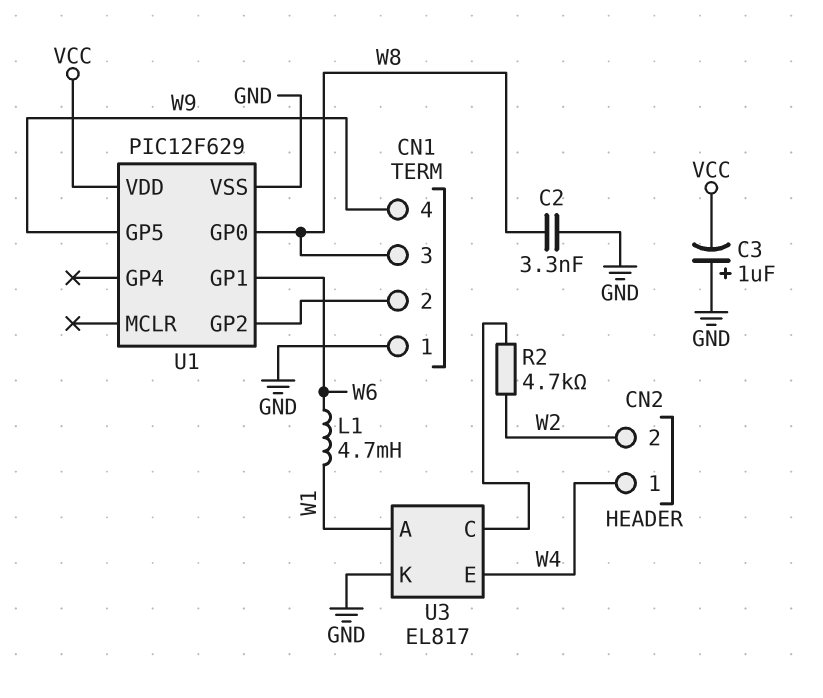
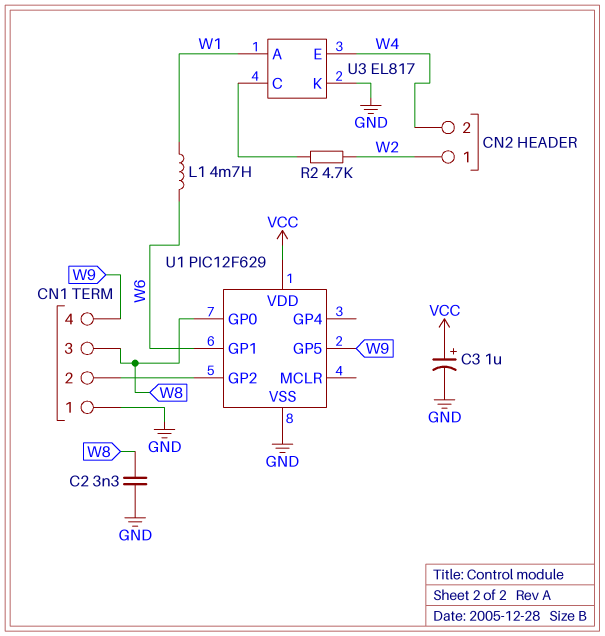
C3: 1uF (plus GND, minus VCC) -> 1uF (plus VCC, minus GND)
CN2 pin 1: W4 -> W2
CN2 pin 2: W2 -> W4

